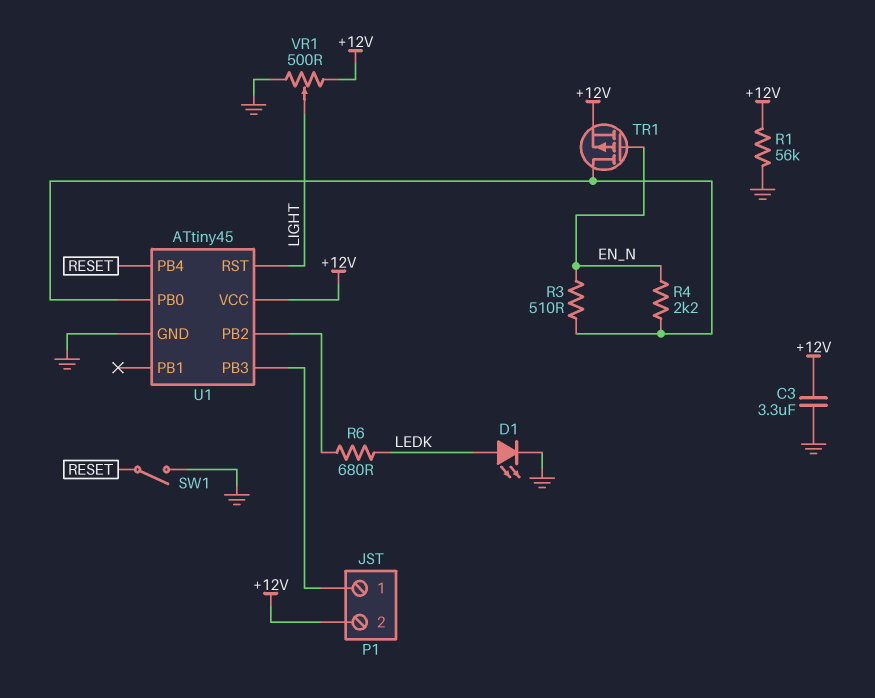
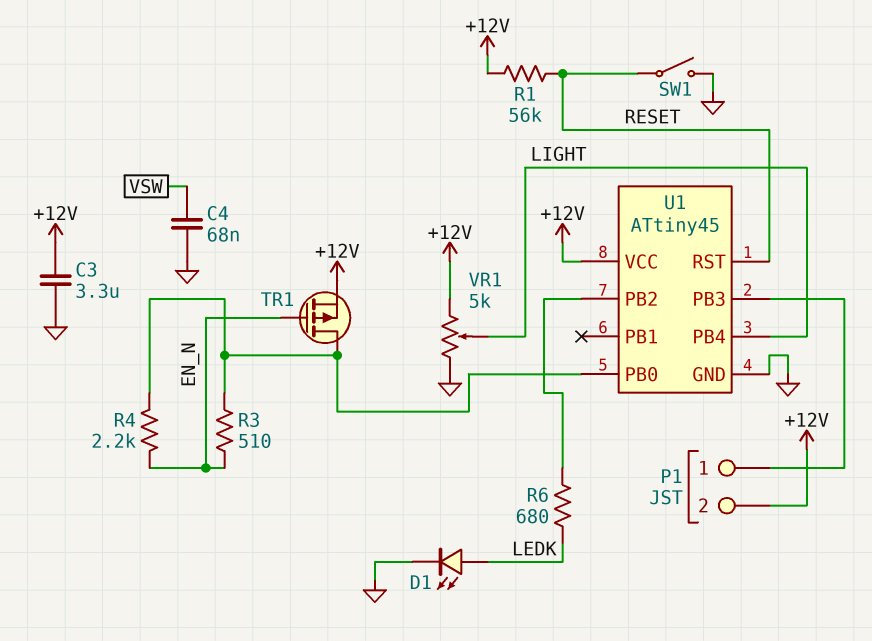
C4: none -> 68nF (GND, VSW)
R1: 56k (+12V, GND) -> 56k (+12V, RESET)
U1 pin PB4: RESET -> LIGHT
U1 pin RST: LIGHT -> RESET
VR1: 500 (+12V, GND, wiper LIGHT) -> 5k (+12V, GND, wiper LIGHT)

